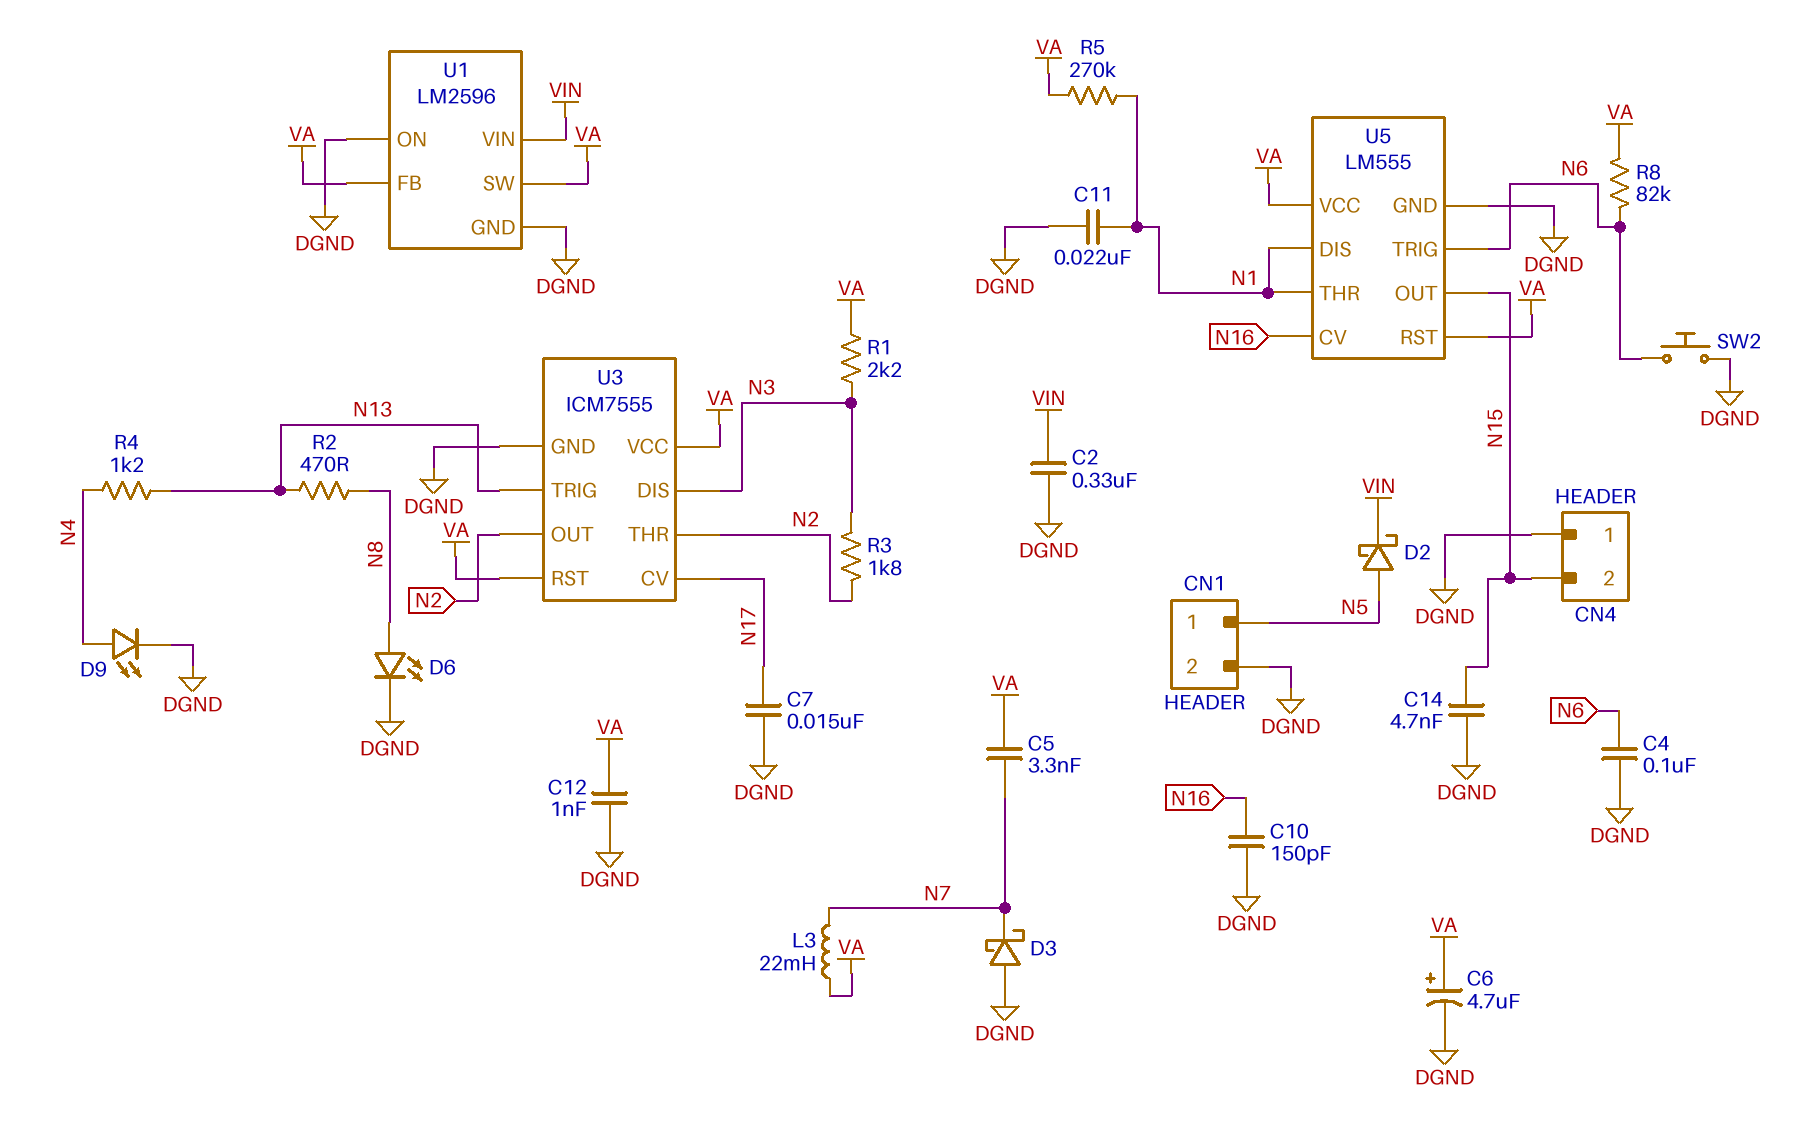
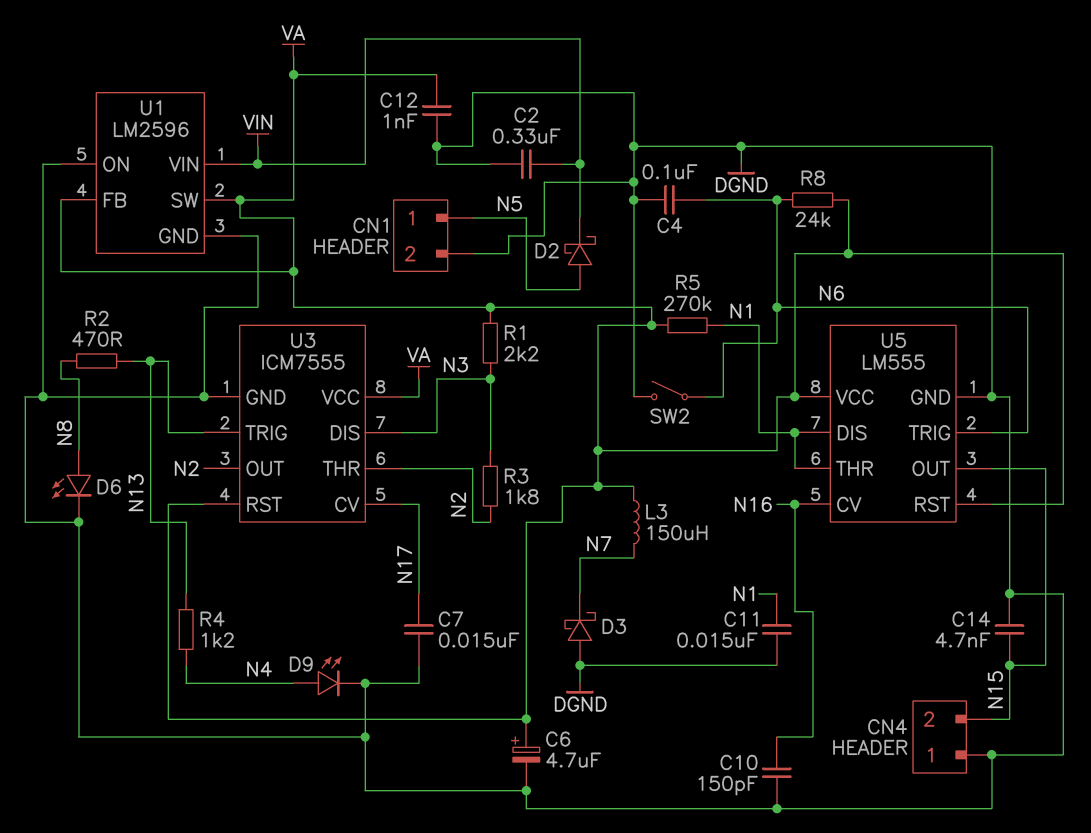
C5: 3.3nF (N7, VA) -> none
C11: 22nF (DGND, N1) -> 15nF (DGND, N1)
L3: 22mH (N7, VA) -> 150uH (N7, VA)
R8: 82k (N6, VA) -> 24k (N6, VA)
SW2: button (DGND, N6) -> switch (DGND, N6)

